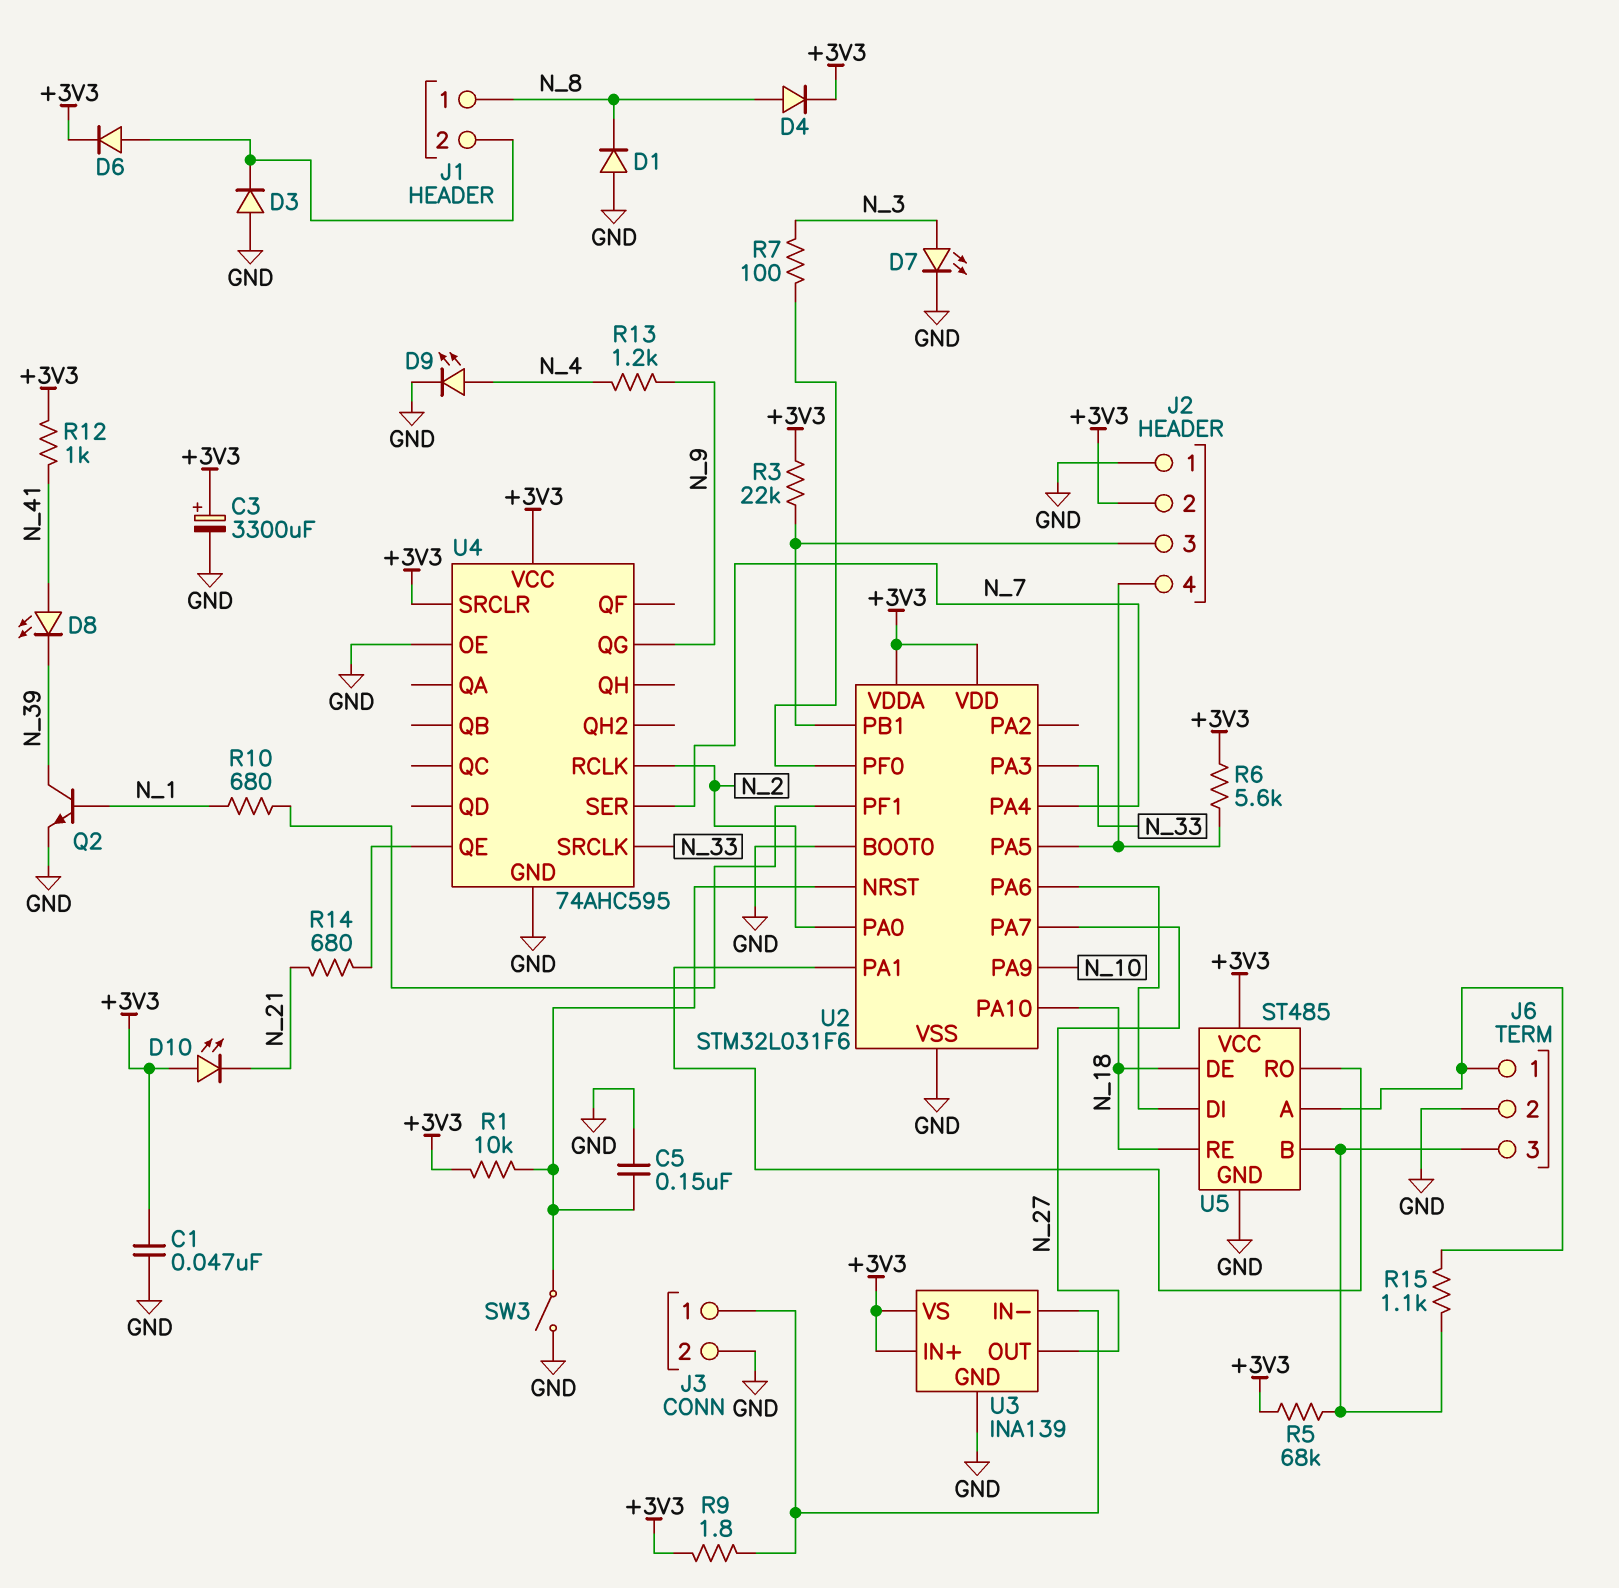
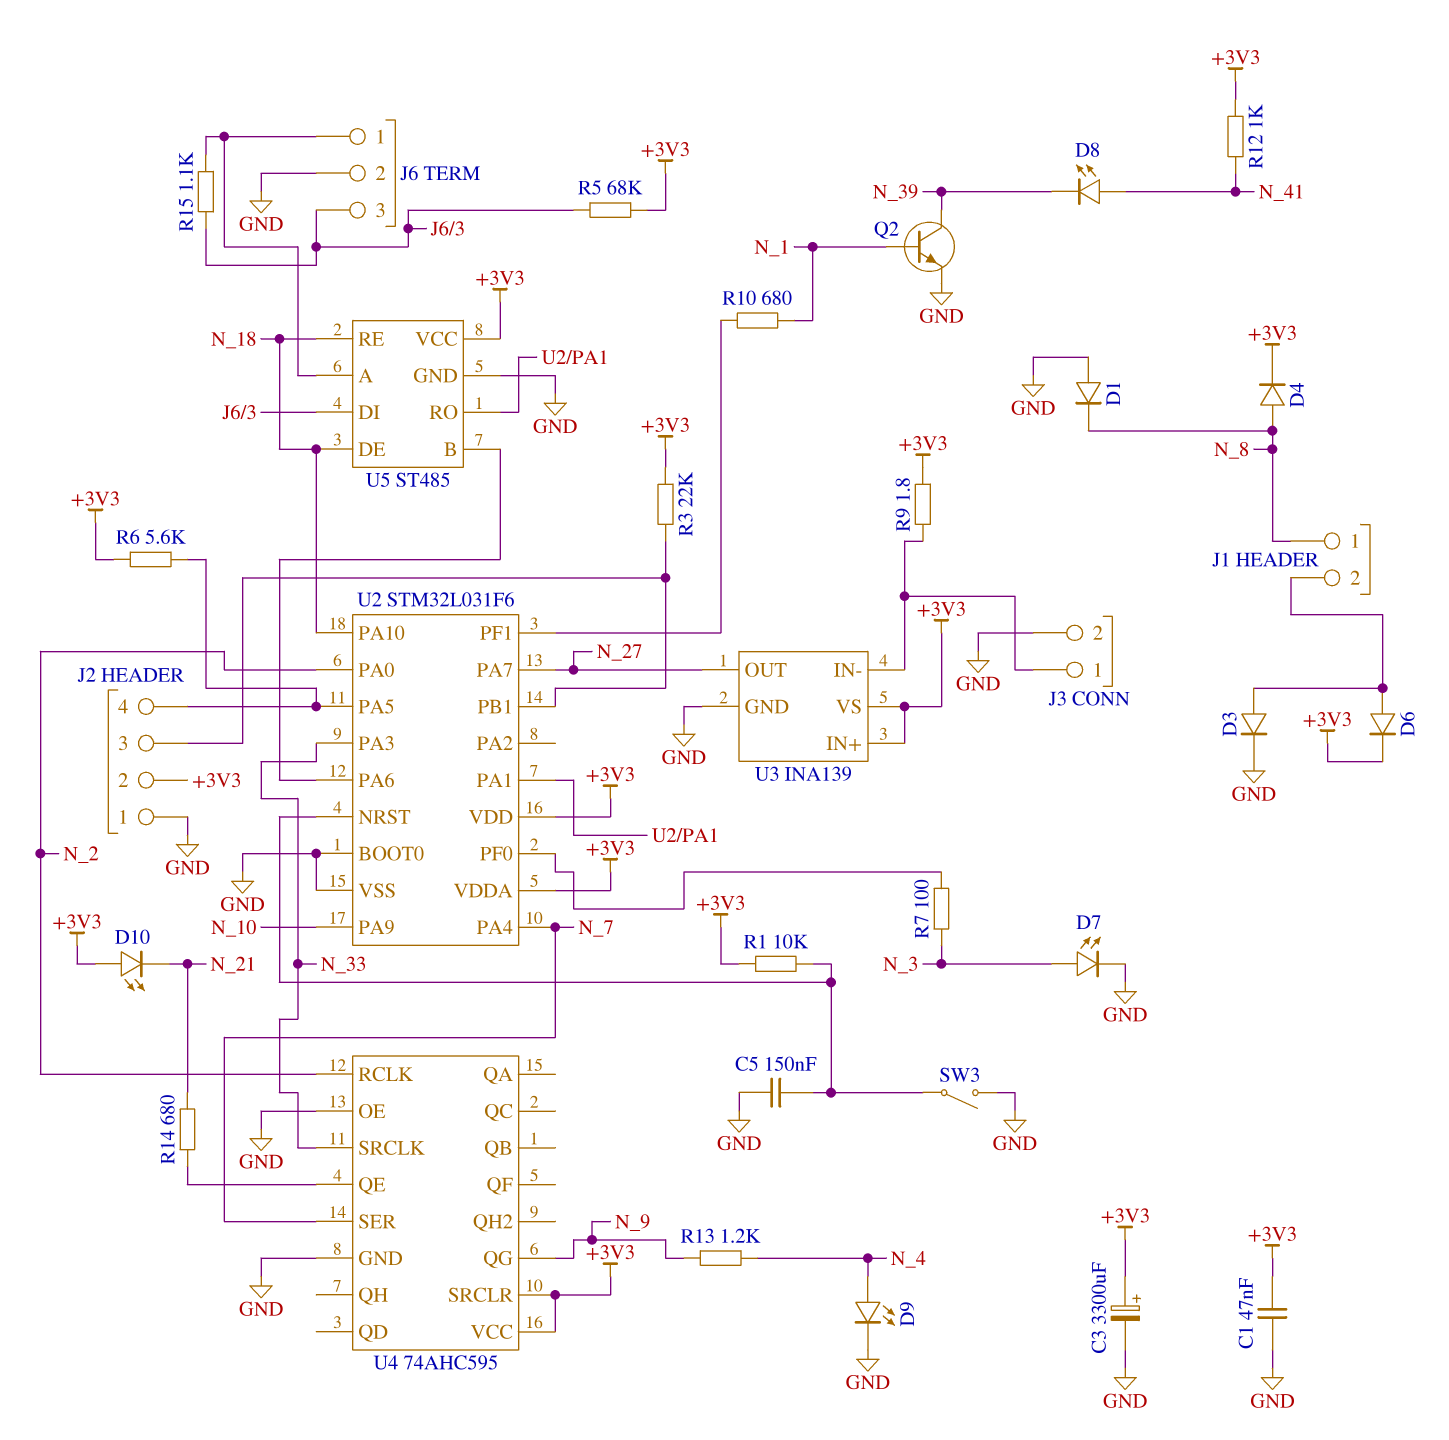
D3: diode (A GND, K J1/2) -> diode (A J1/2, K GND)
U5 pin B: J6/3 -> U2/PA6
U5 pin DI: U2/PA6 -> J6/3

